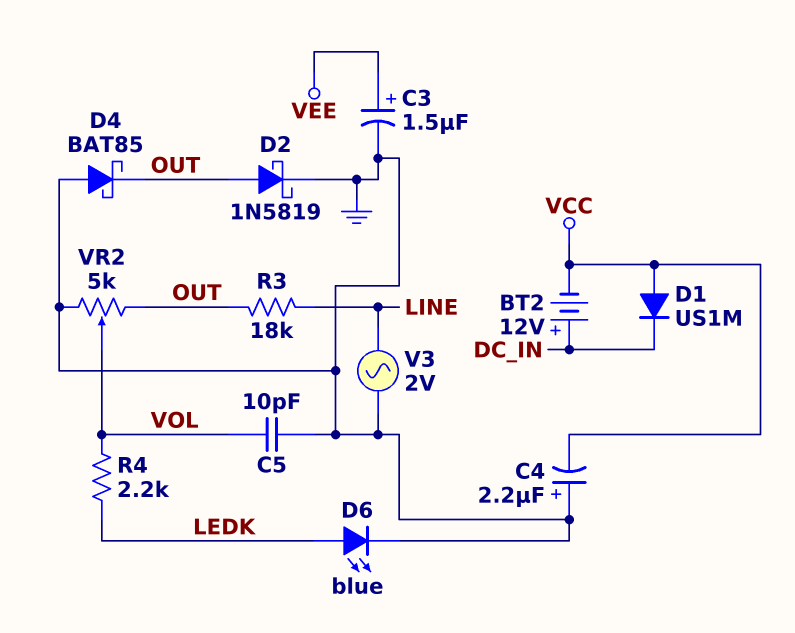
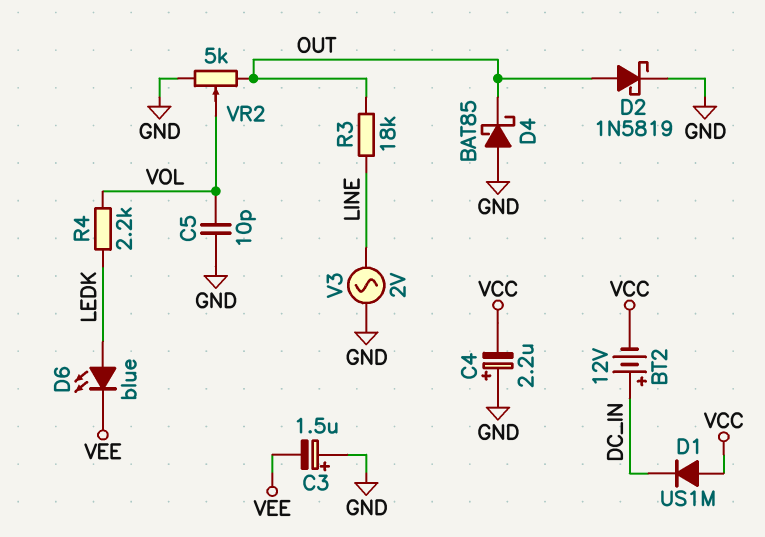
C3: 1.5uF (plus VEE, minus GND) -> 1.5uF (plus GND, minus VEE)
D6: LED blue (A LEDK, K GND) -> LED blue (A LEDK, K VEE)

